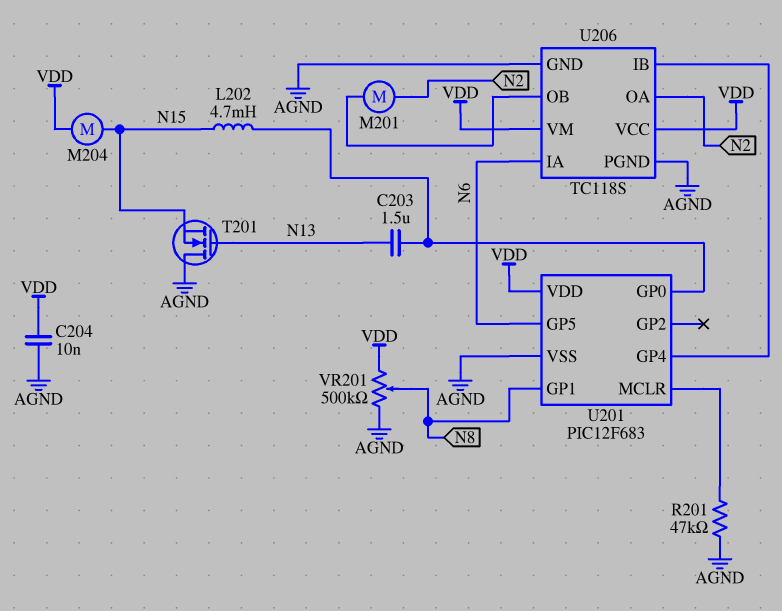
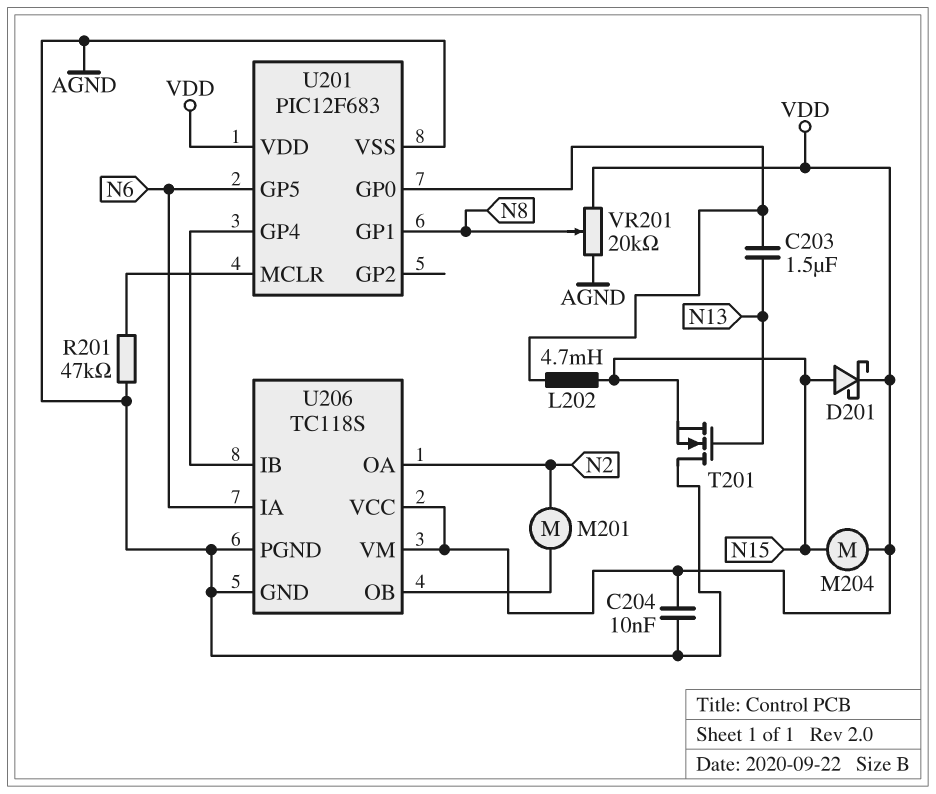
D201: none -> schottky (A N15, K VDD)
VR201: 500k (AGND, VDD, wiper N8) -> 20k (AGND, VDD, wiper N8)

